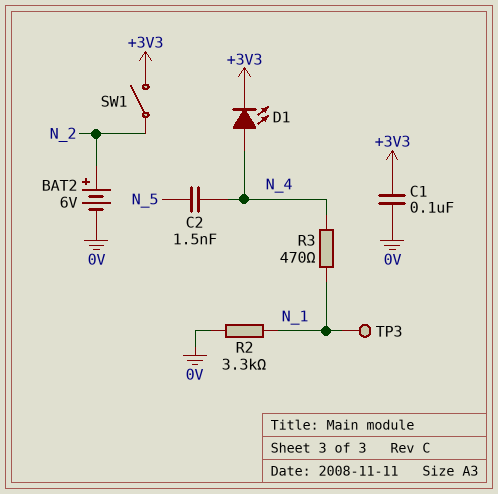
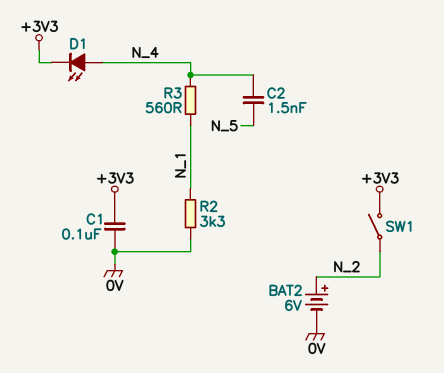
R3: 470 (N_1, N_4) -> 560 (N_1, N_4)
TP3: test point (N_1) -> none

